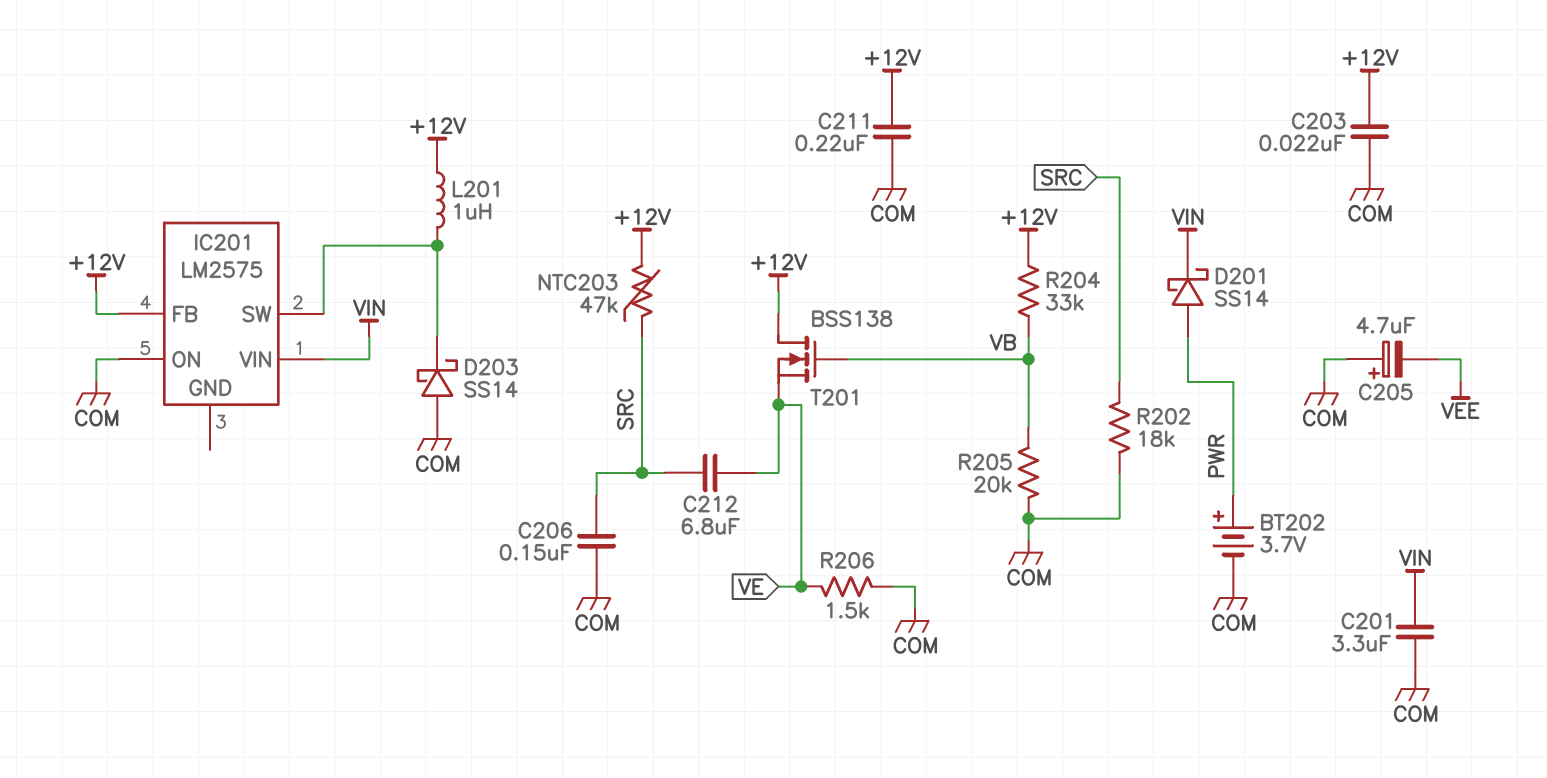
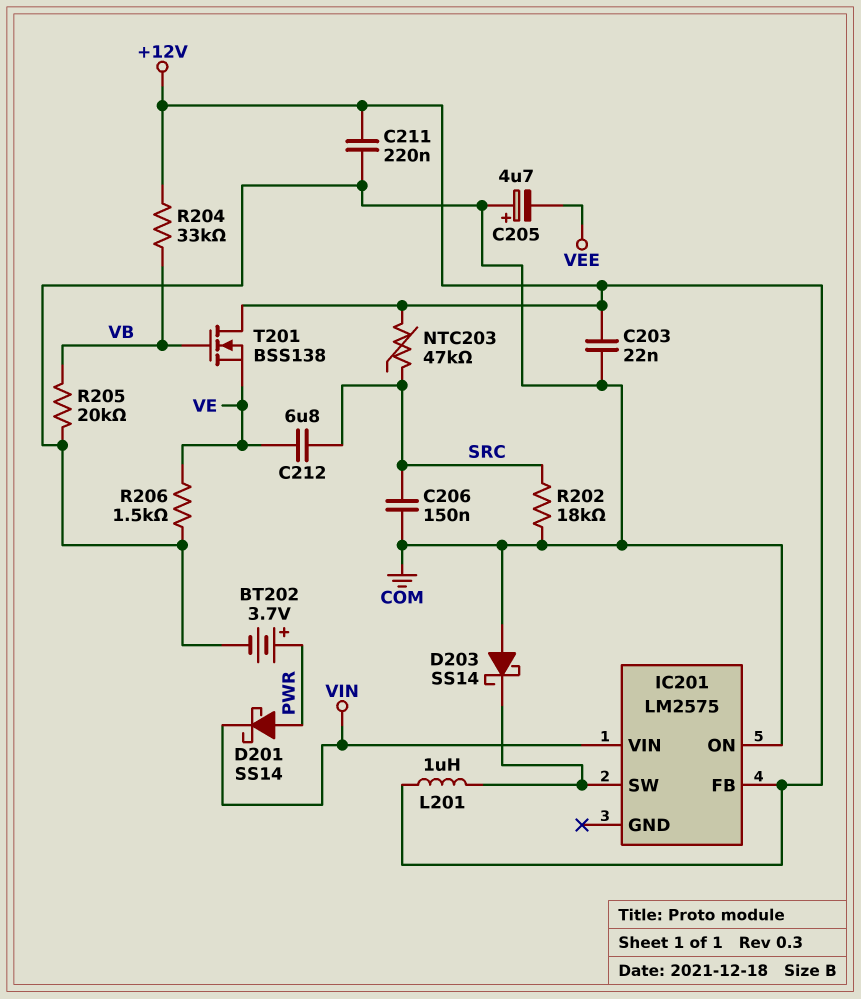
C201: 3.3uF (COM, VIN) -> none

